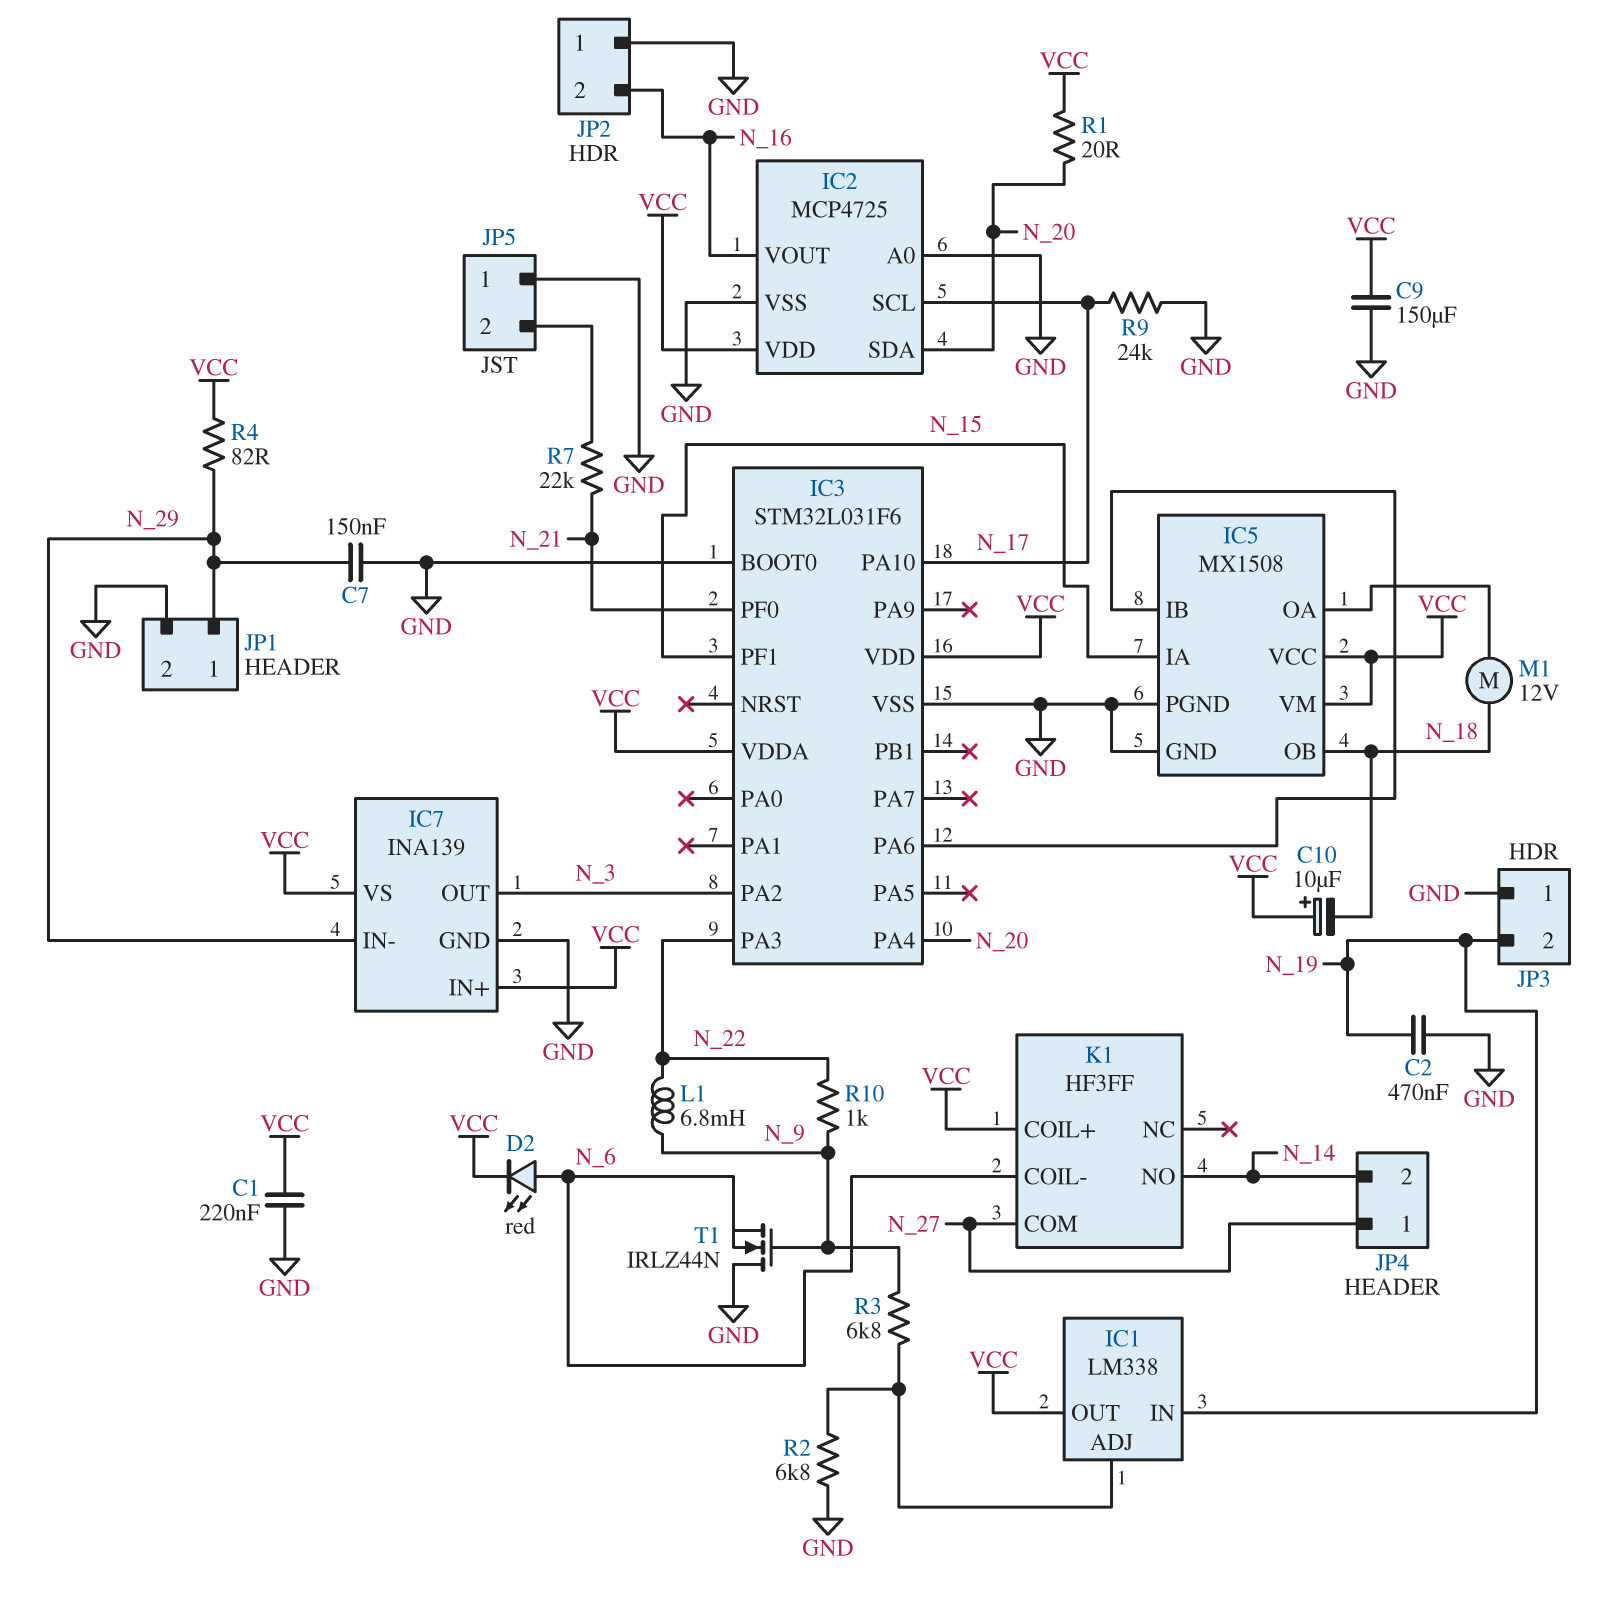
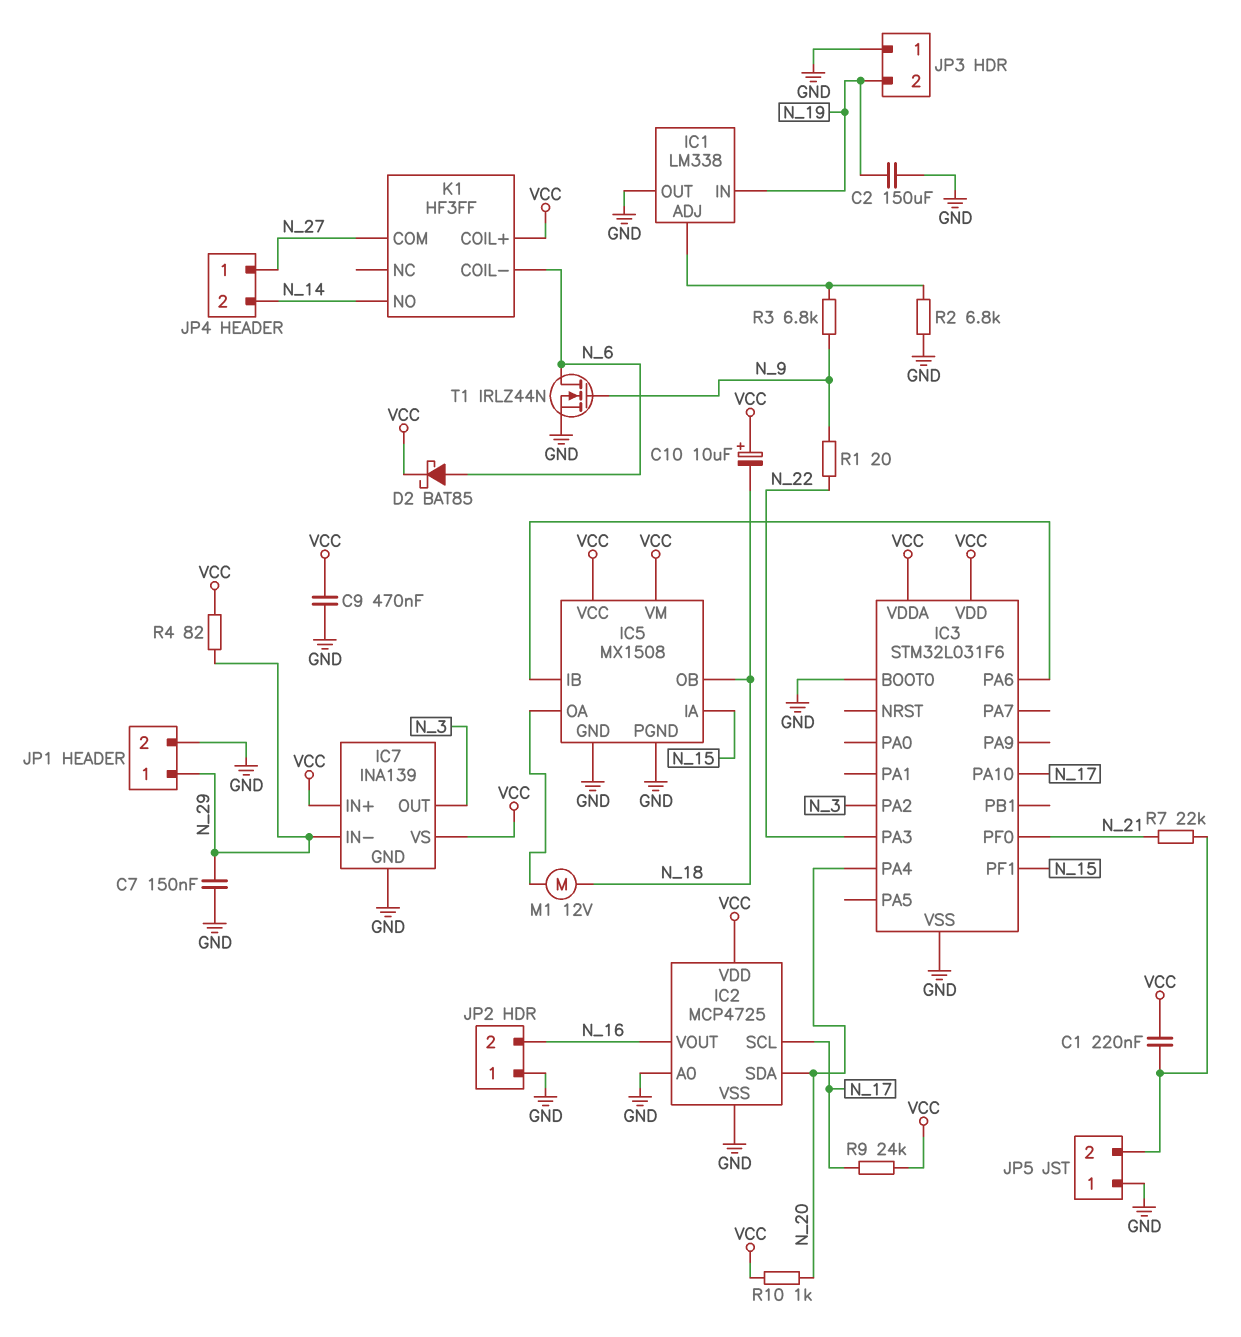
C1: 220nF (GND, VCC) -> 220nF (JP5/2, VCC)
C2: 470nF (GND, N_19) -> 150uF (GND, N_19)
C9: 150uF (GND, VCC) -> 470nF (GND, VCC)
D2: LED red (A N_6, K VCC) -> schottky BAT85 (A N_6, K VCC)
IC1 pin OUT: VCC -> GND
L1: 6.8mH (N_9, N_22) -> none
R1: 20 (N_20, VCC) -> 20 (N_9, N_22)
R9: 24k (GND, N_17) -> 24k (N_17, VCC)
R10: 1k (N_9, N_22) -> 1k (N_20, VCC)
T1: NMOS IRLZ44N (G N_9, D GND, S N_6) -> NMOS IRLZ44N (G N_9, D N_6, S GND)

